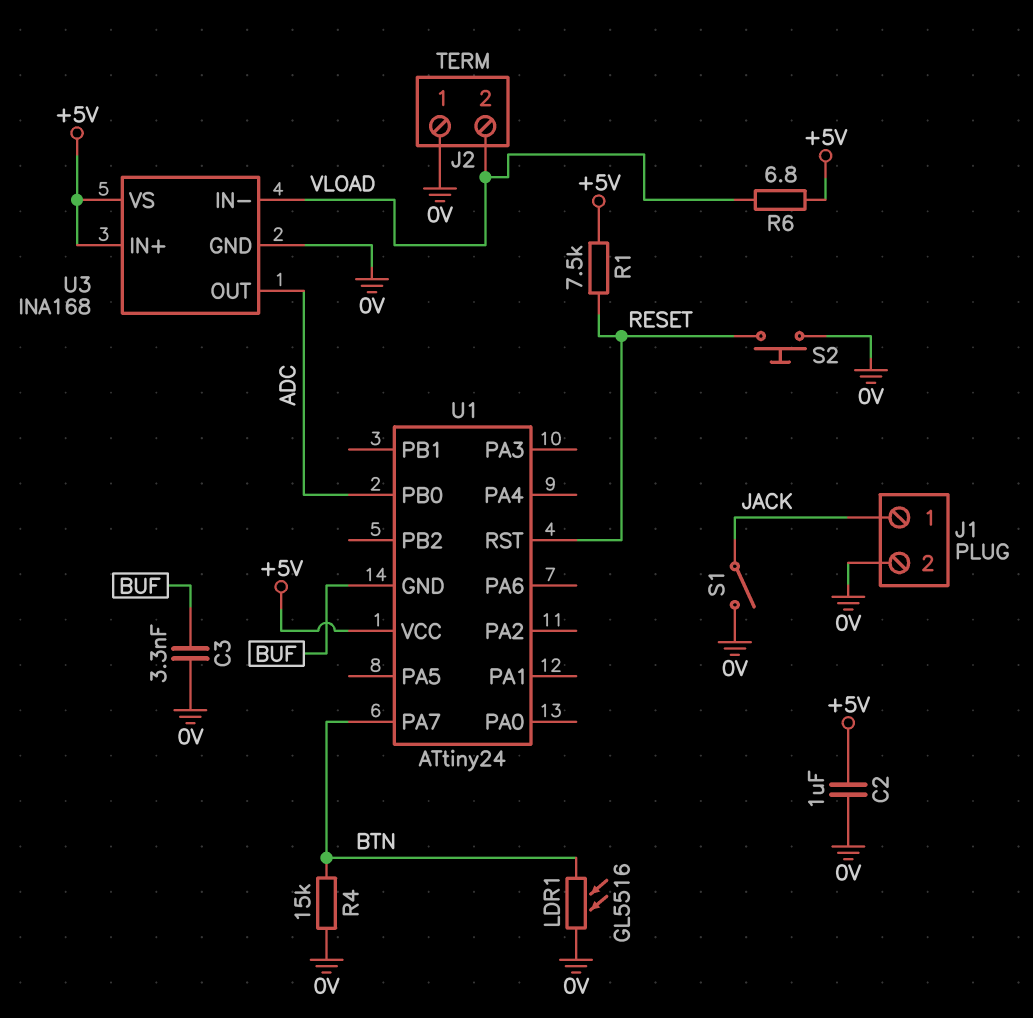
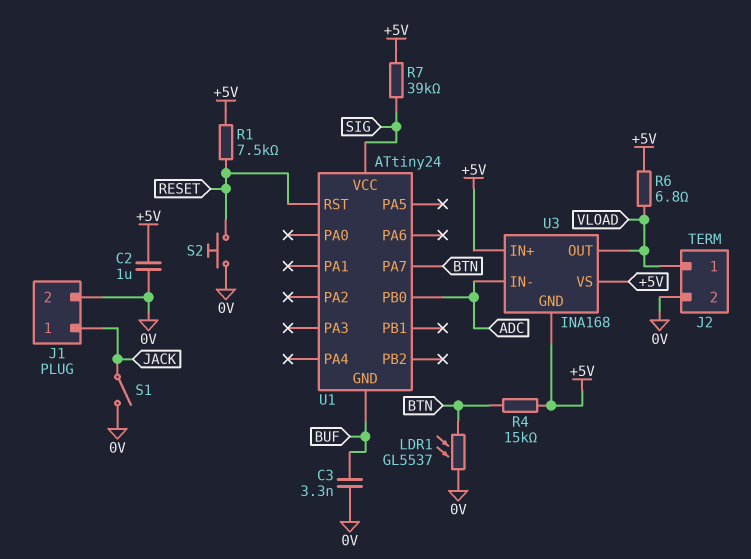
J2 pin 1: 0V -> VLOAD
J2 pin 2: VLOAD -> 0V
LDR1: GL5516 (0V, BTN) -> GL5537 (0V, BTN)
R4: 15k (0V, BTN) -> 15k (+5V, BTN)
R7: none -> 39k (+5V, SIG)
U1 pin VCC: +5V -> SIG
U3 pin GND: 0V -> +5V
U3 pin IN-: VLOAD -> ADC
U3 pin OUT: ADC -> VLOAD

